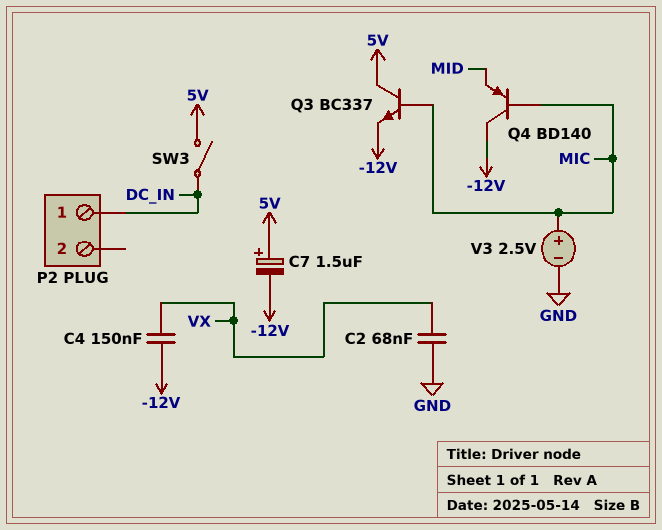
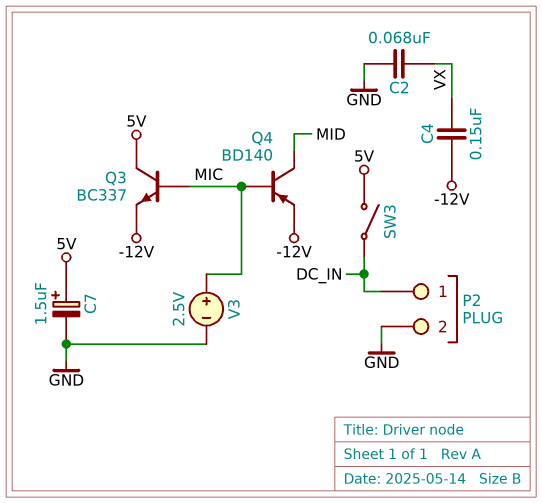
C7: 1.5uF (plus 5V, minus -12V) -> 1.5uF (plus 5V, minus GND)
P2 pin 2: none -> GND
Q4: PNP BD140 (B MIC, C -12V, E MID) -> PNP BD140 (B MIC, C MID, E -12V)

